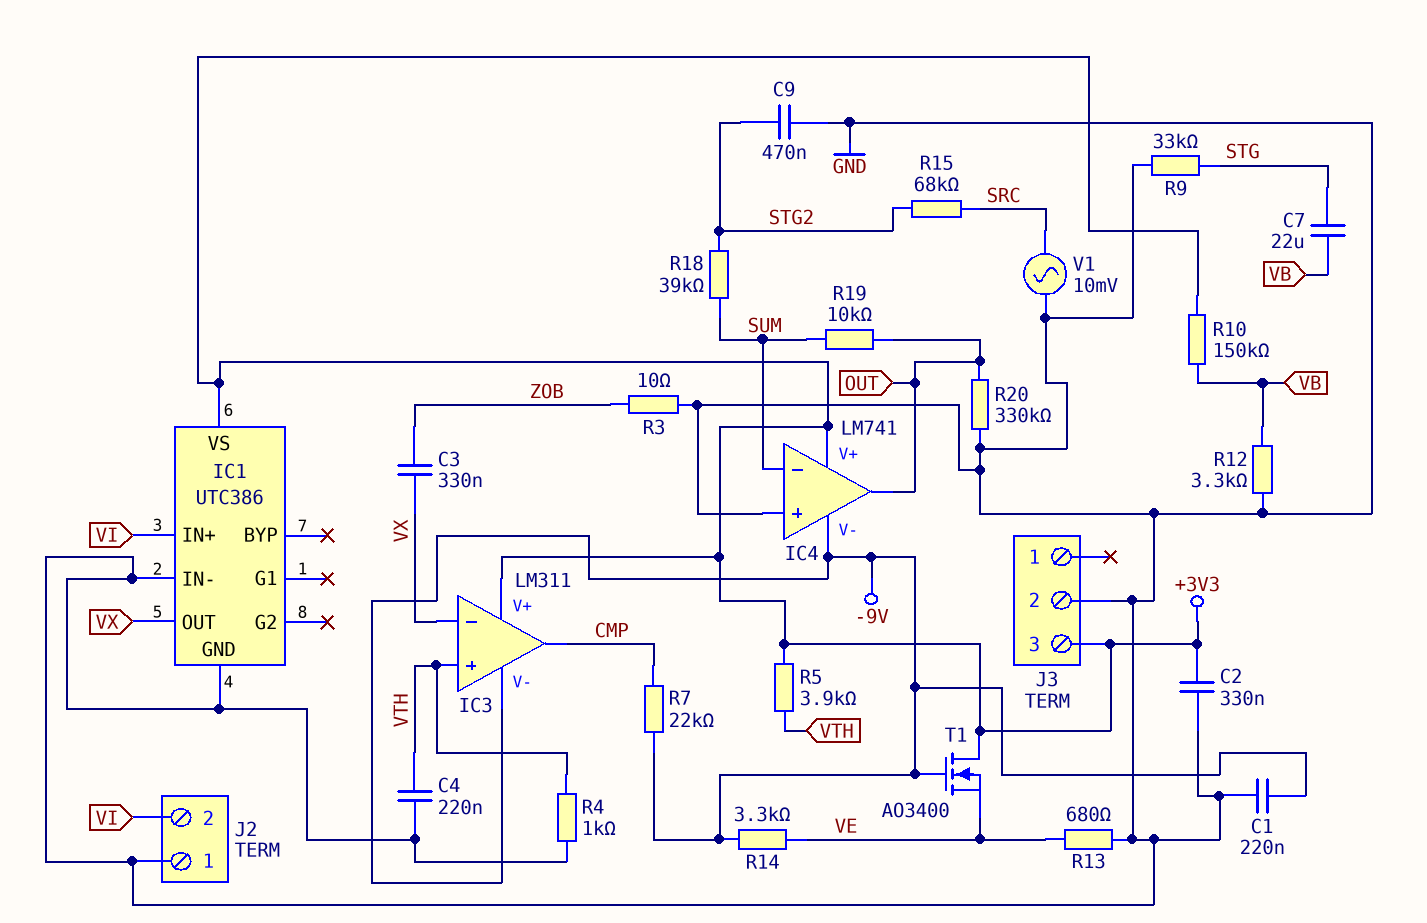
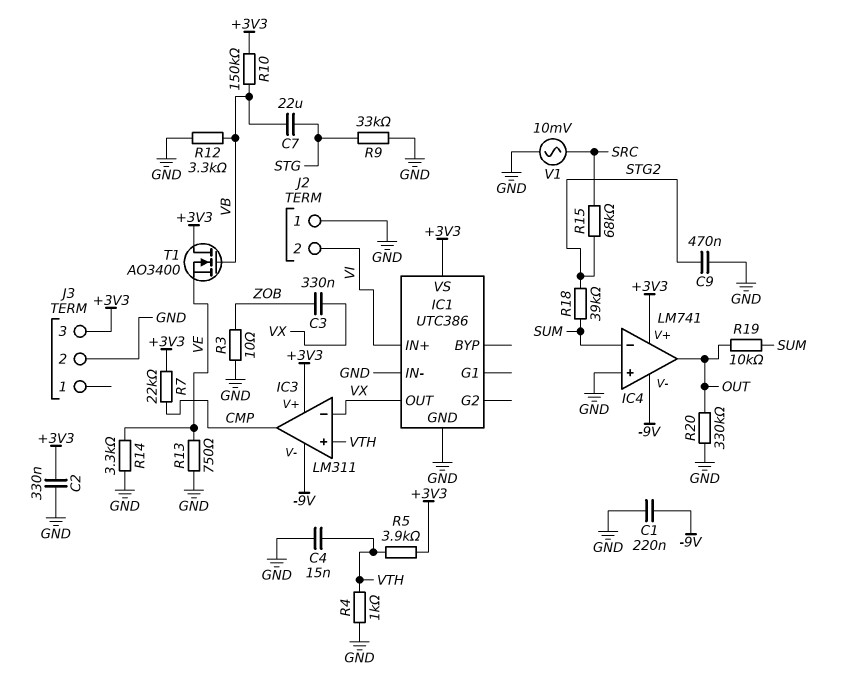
C4: 220nF (GND, VTH) -> 15nF (GND, VTH)
R7: 22k (-9V, CMP) -> 22k (+3V3, CMP)
R13: 680 (GND, VE) -> 750 (GND, VE)
R14: 3.3k (-9V, VE) -> 3.3k (GND, VE)
T1: NMOS AO3400 (G -9V, D +3V3, S VE) -> NMOS AO3400 (G VB, D +3V3, S VE)

